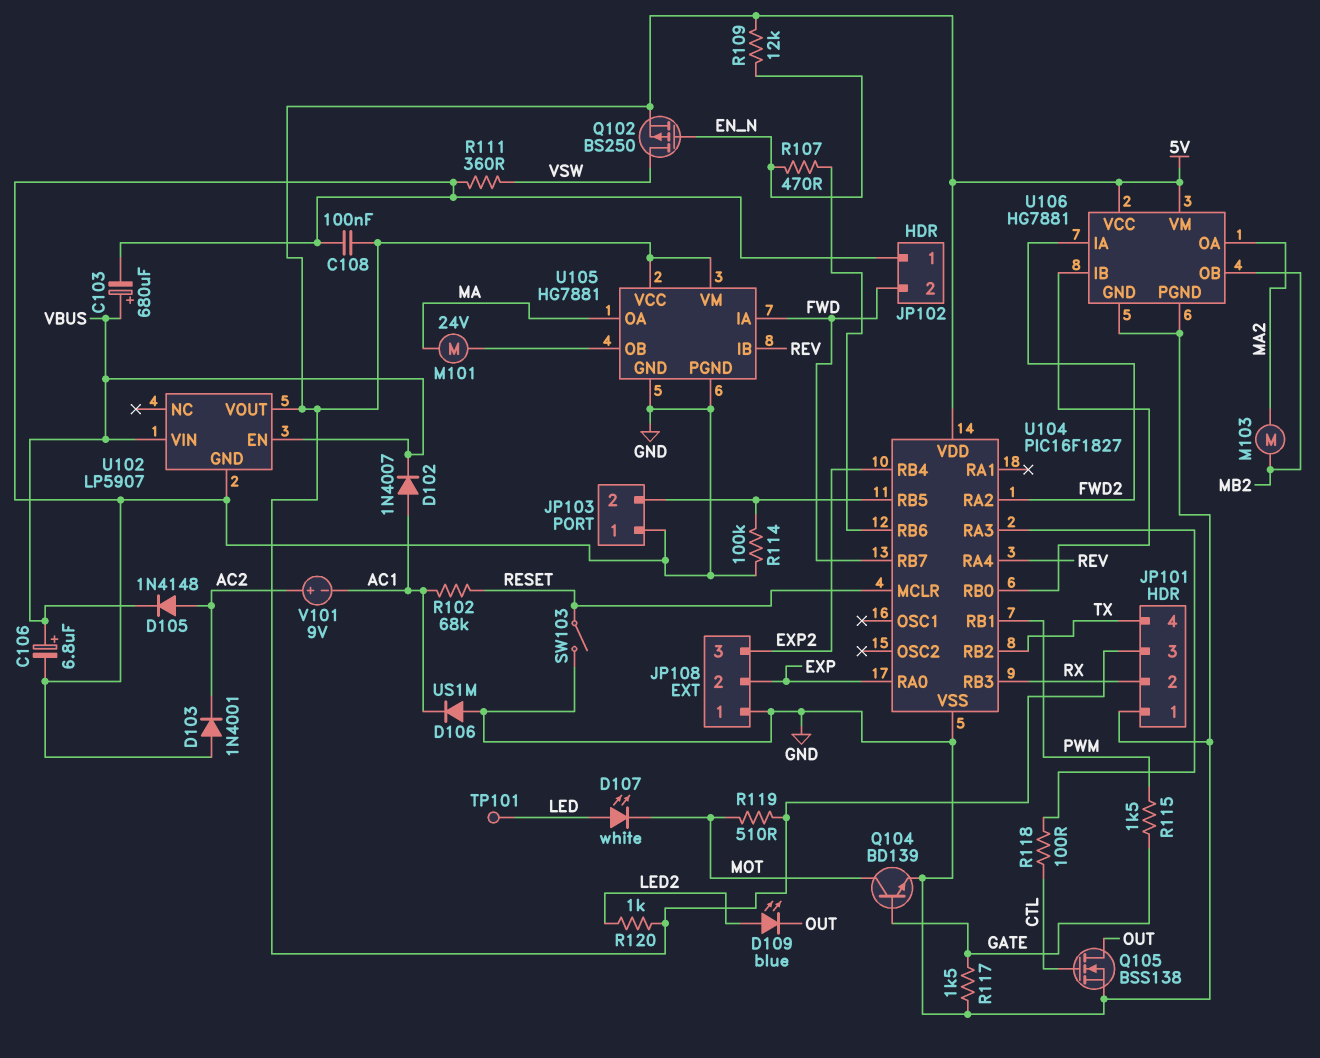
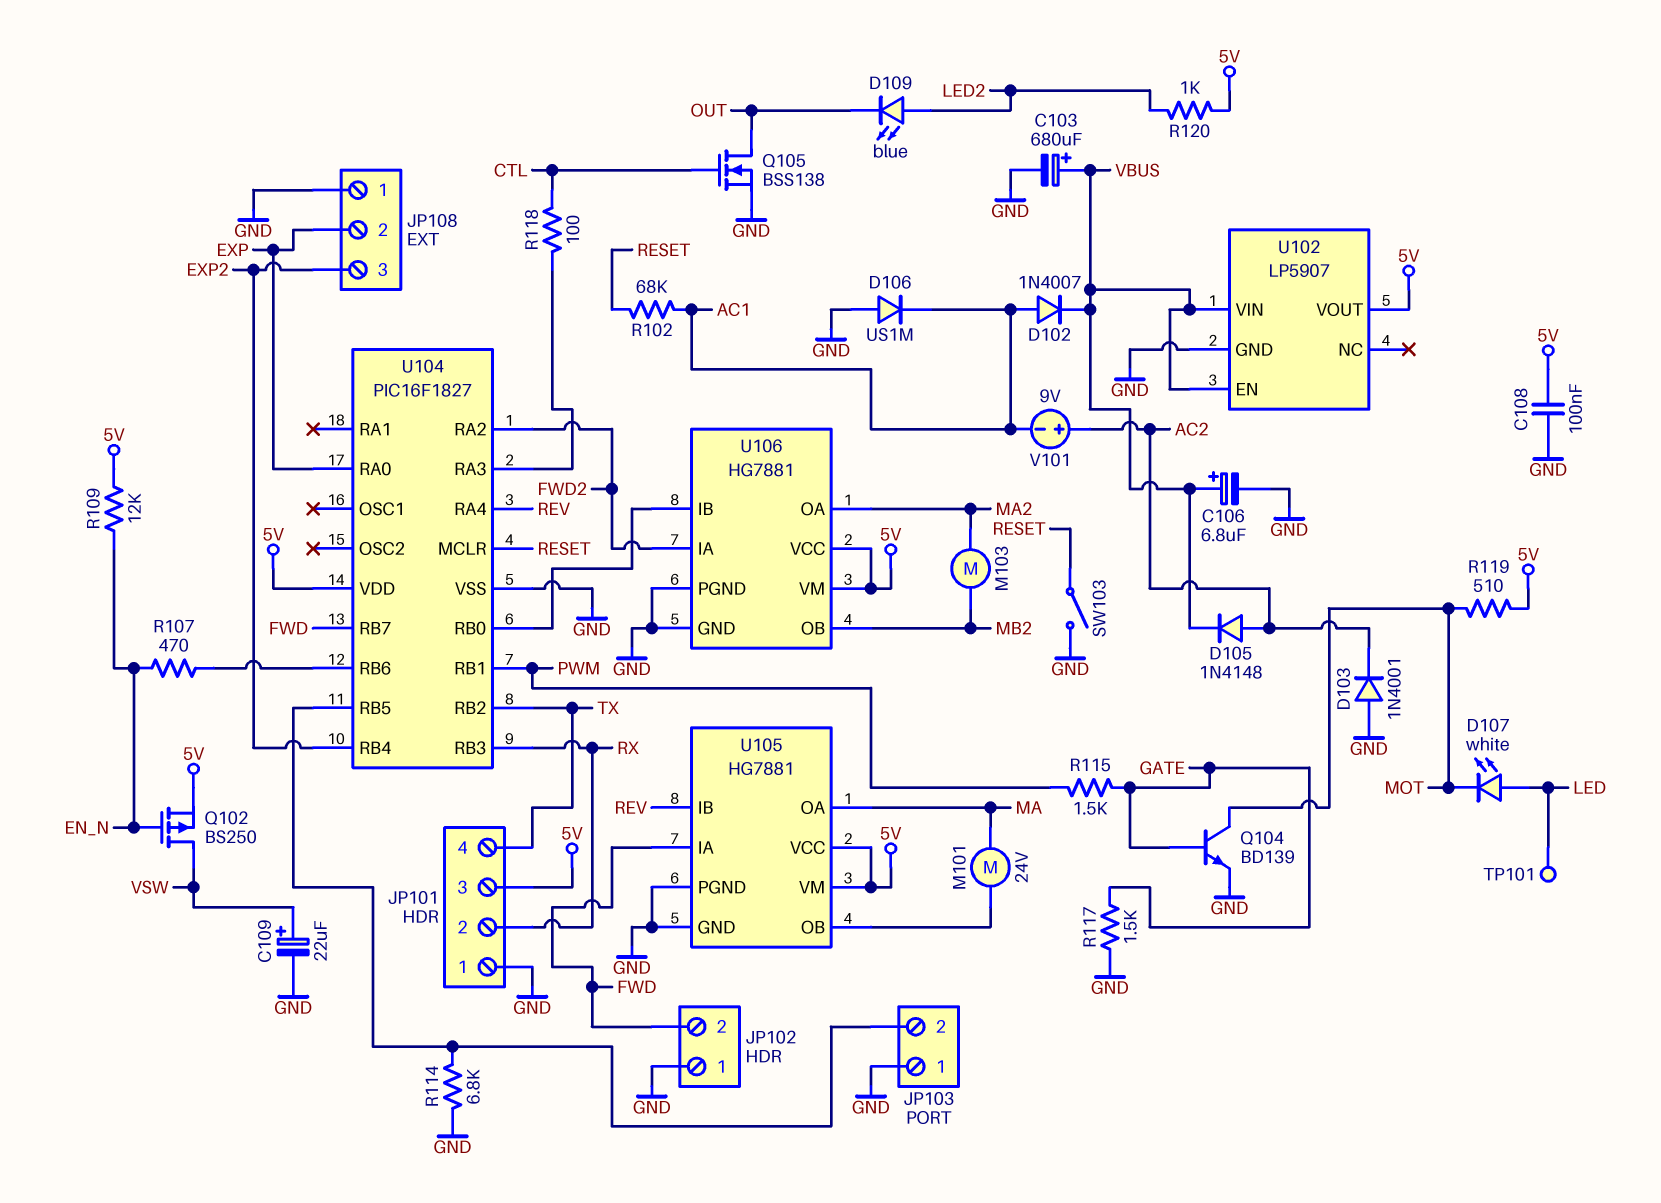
C109: none -> 22uF (plus VSW, minus GND)
R111: 360 (GND, VSW) -> none
R114: 100k (GND, JP103/2) -> 6.8k (GND, JP103/2)

